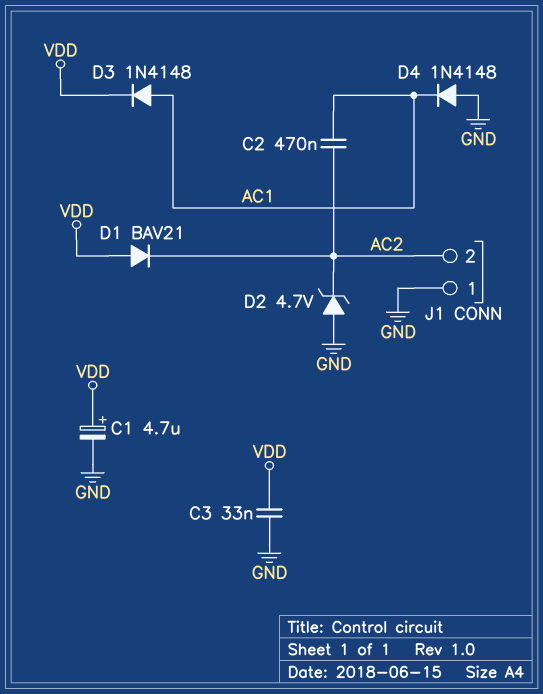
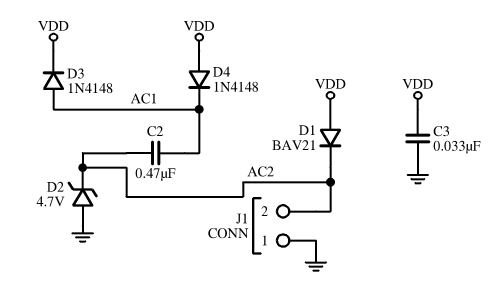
C1: 4.7uF (plus VDD, minus GND) -> none
D4: diode 1N4148 (A GND, K AC1) -> diode 1N4148 (A VDD, K AC1)

